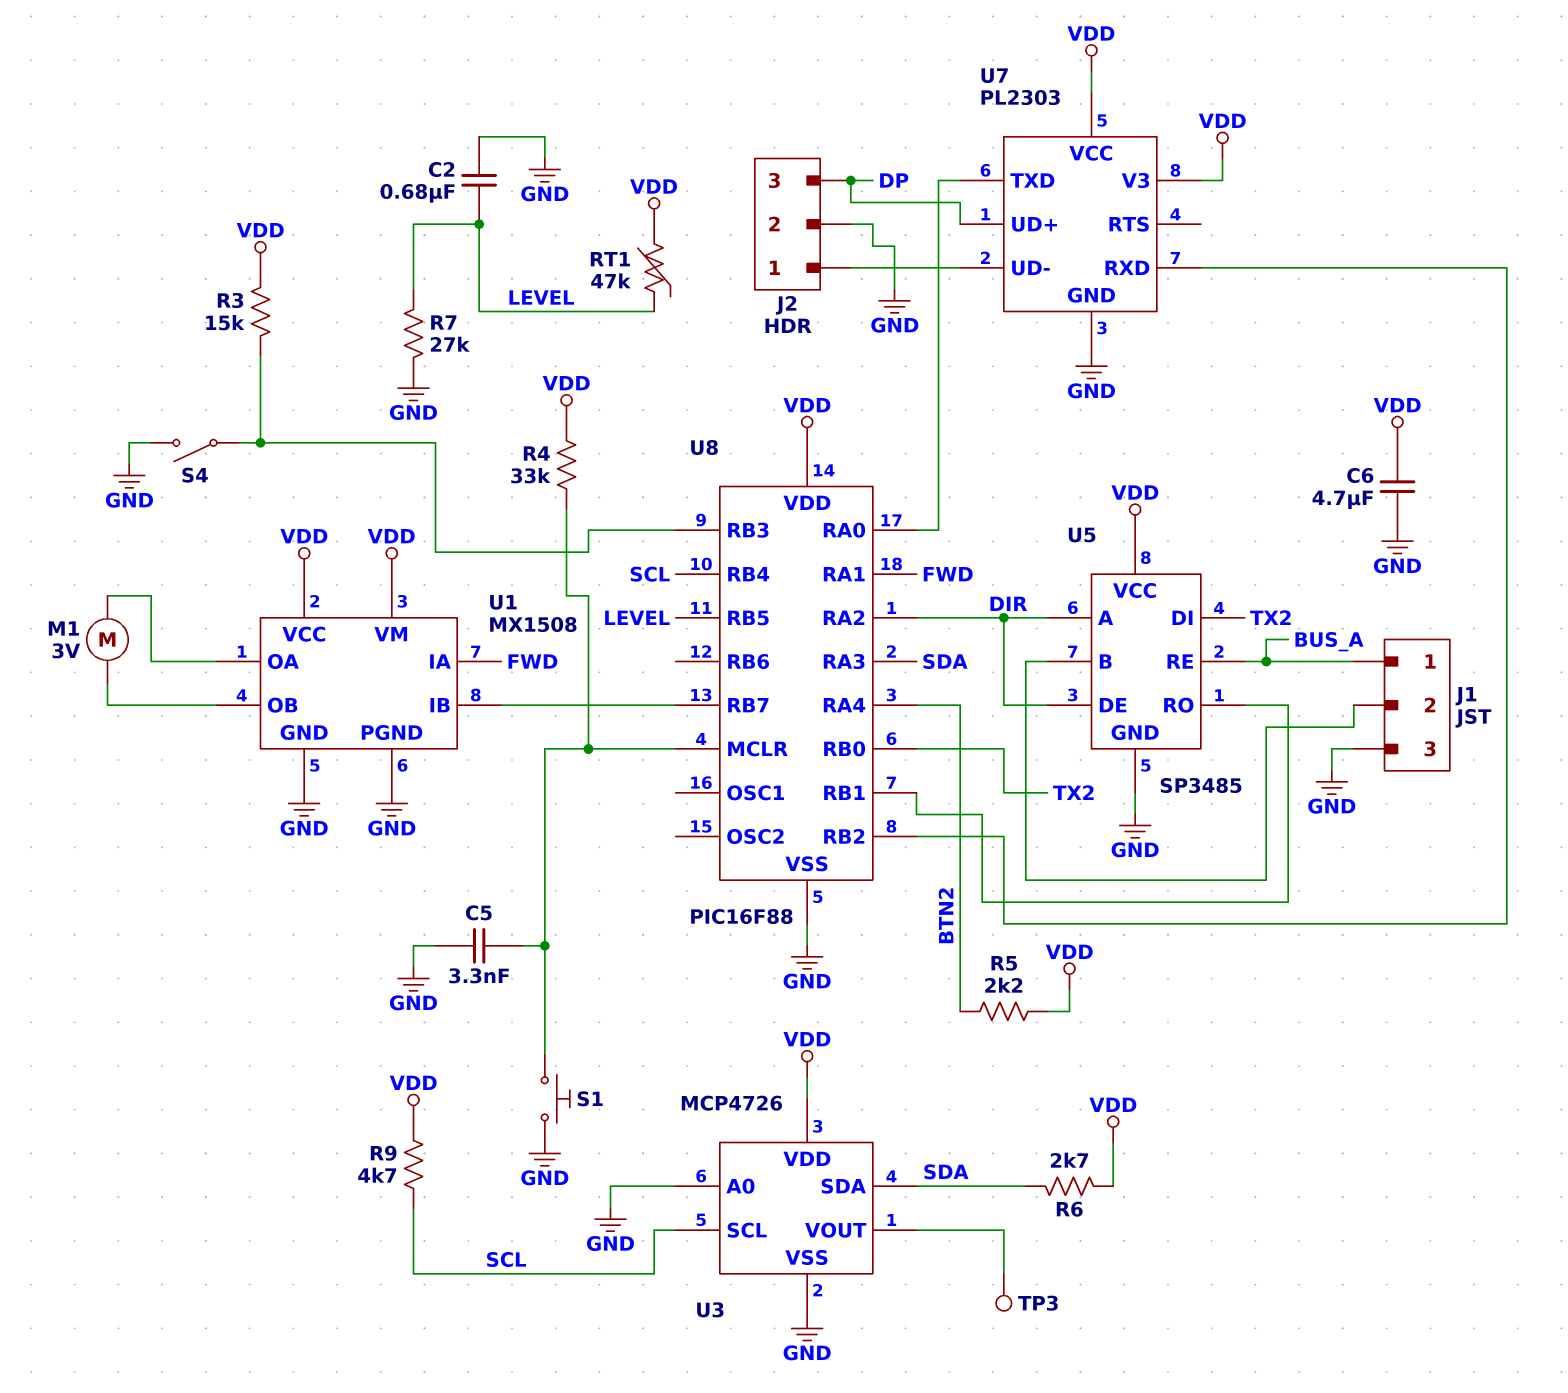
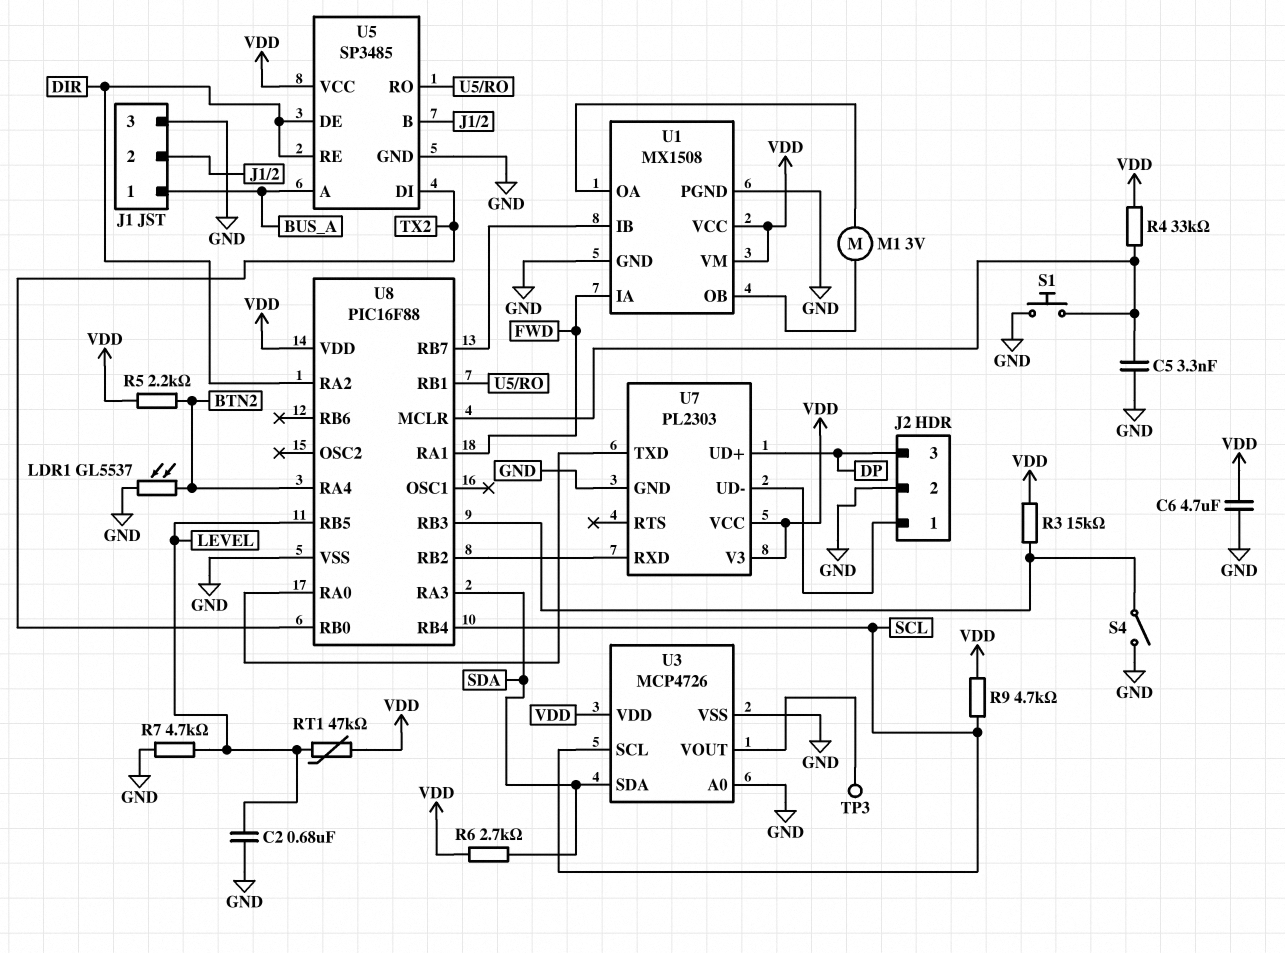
LDR1: none -> GL5537 (BTN2, GND)
R7: 27k (GND, LEVEL) -> 4.7k (GND, LEVEL)
U5 pin A: DIR -> BUS_A
U5 pin RE: BUS_A -> DIR

